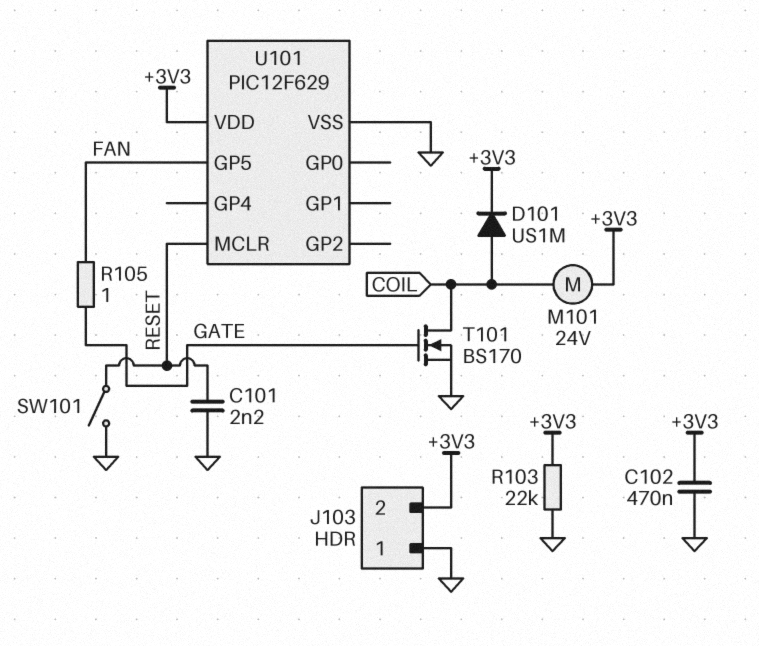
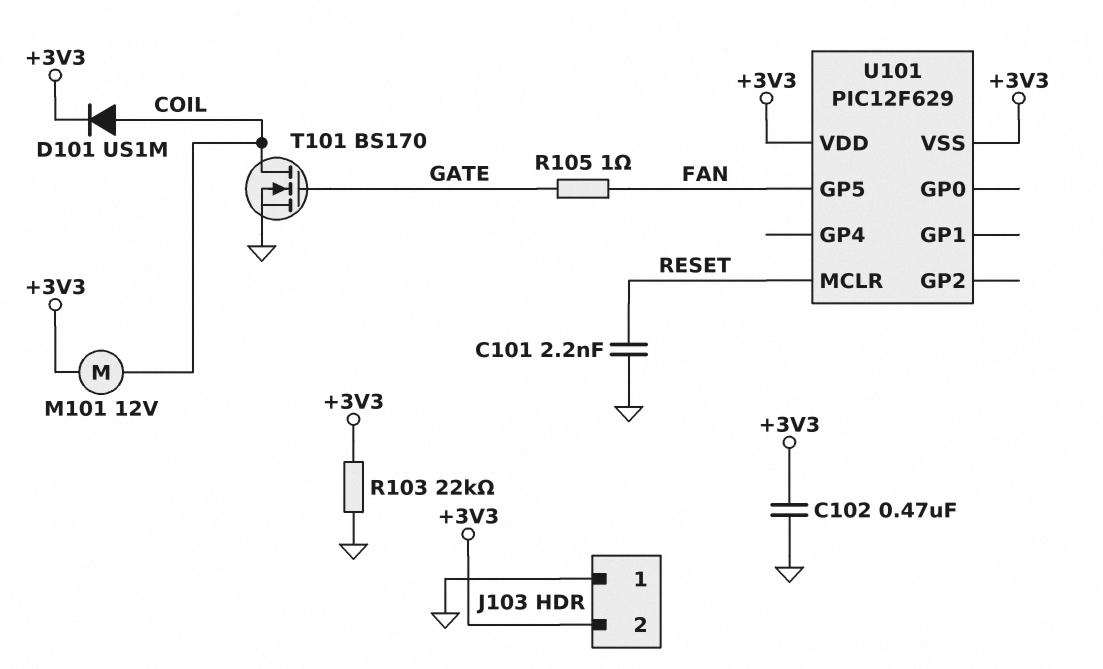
M101: motor 24V (+3V3, COIL) -> motor 12V (+3V3, COIL)
SW101: switch (GND, RESET) -> none
U101 pin VSS: GND -> +3V3

